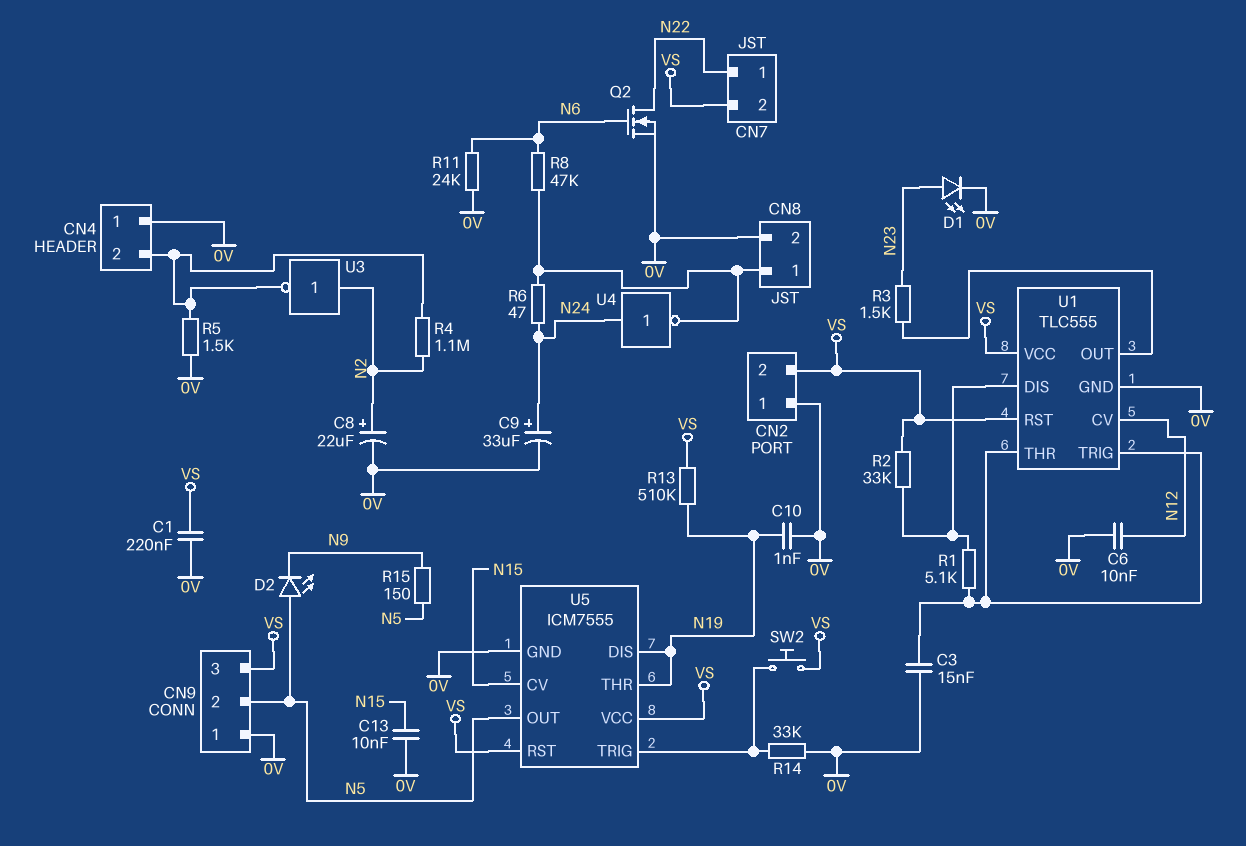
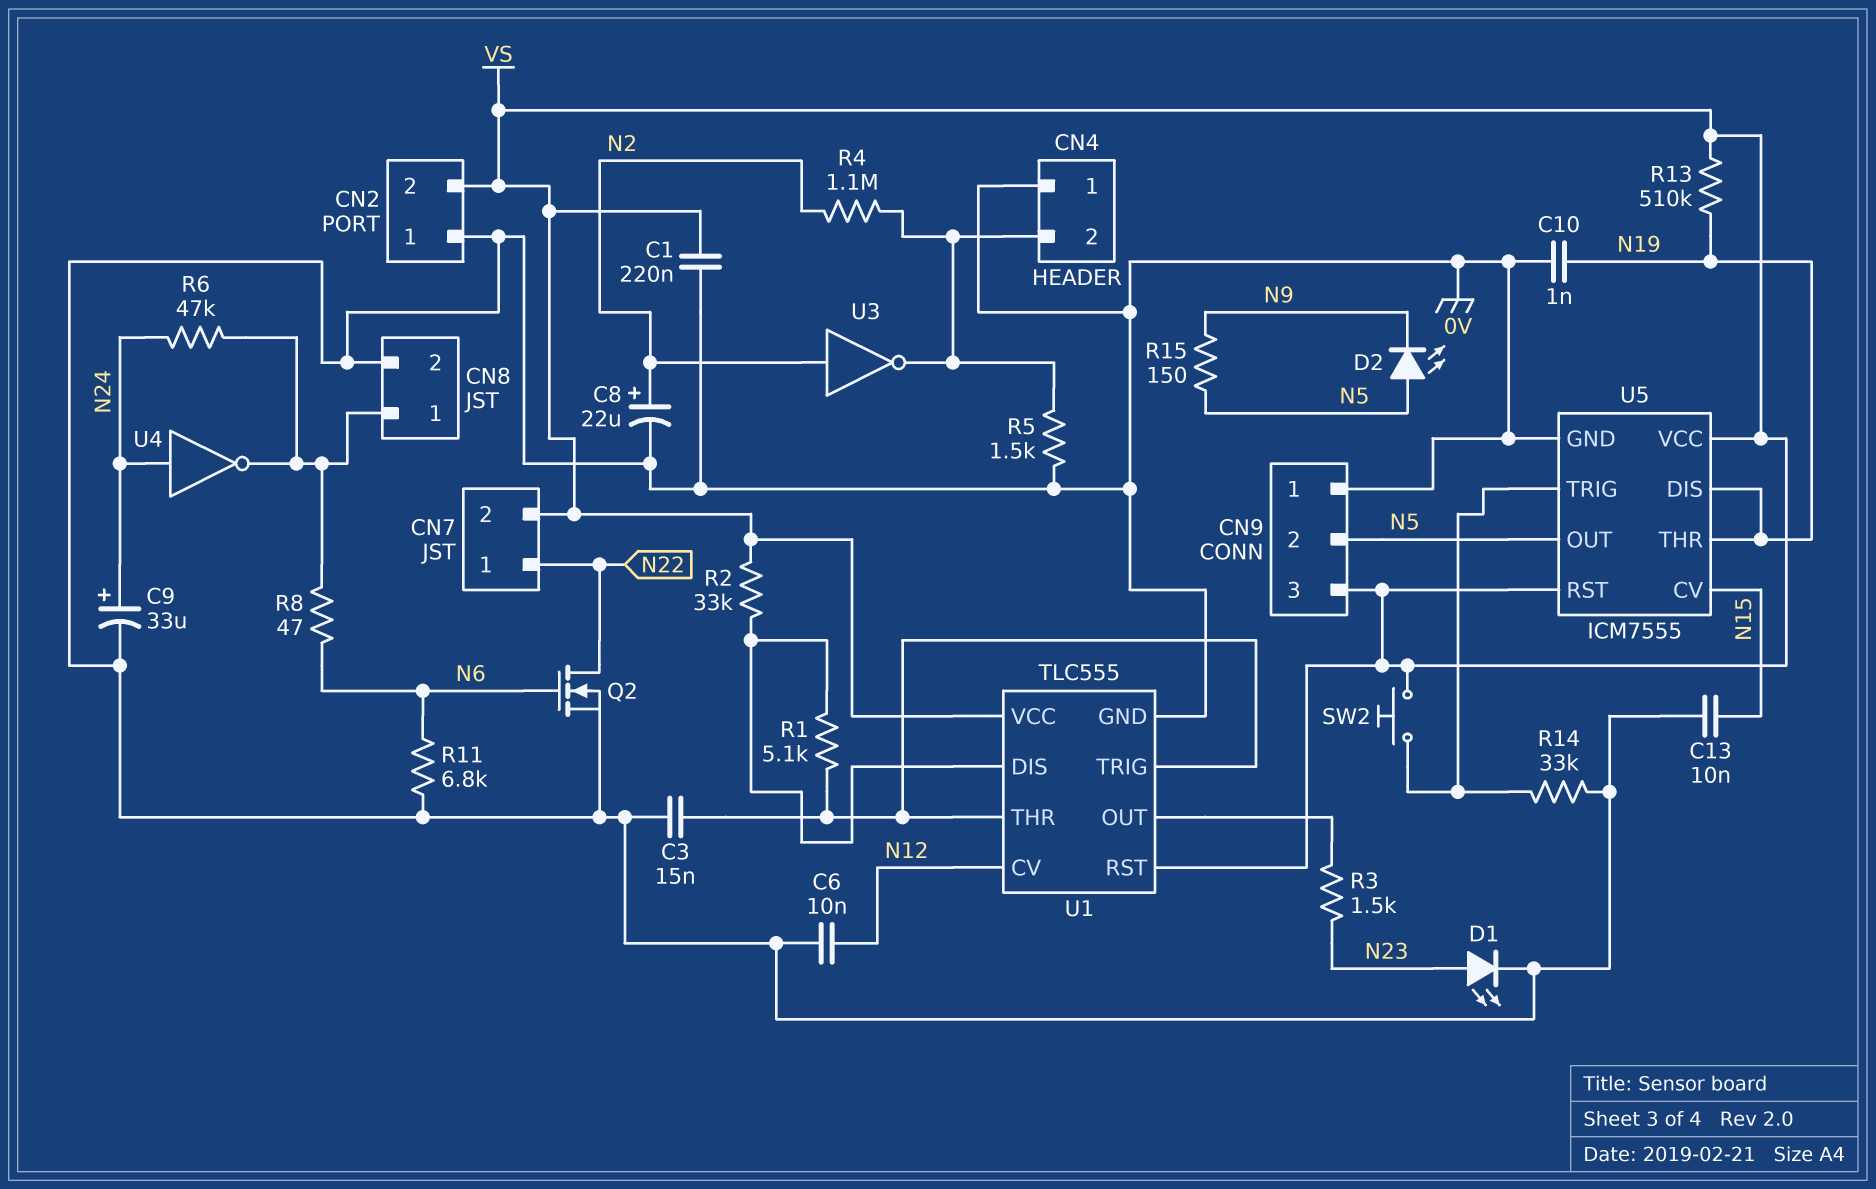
R6: 47 (CN8/1, N24) -> 47k (CN8/1, N24)
R8: 47k (CN8/1, N6) -> 47 (CN8/1, N6)
R11: 24k (0V, N6) -> 6.8k (0V, N6)

